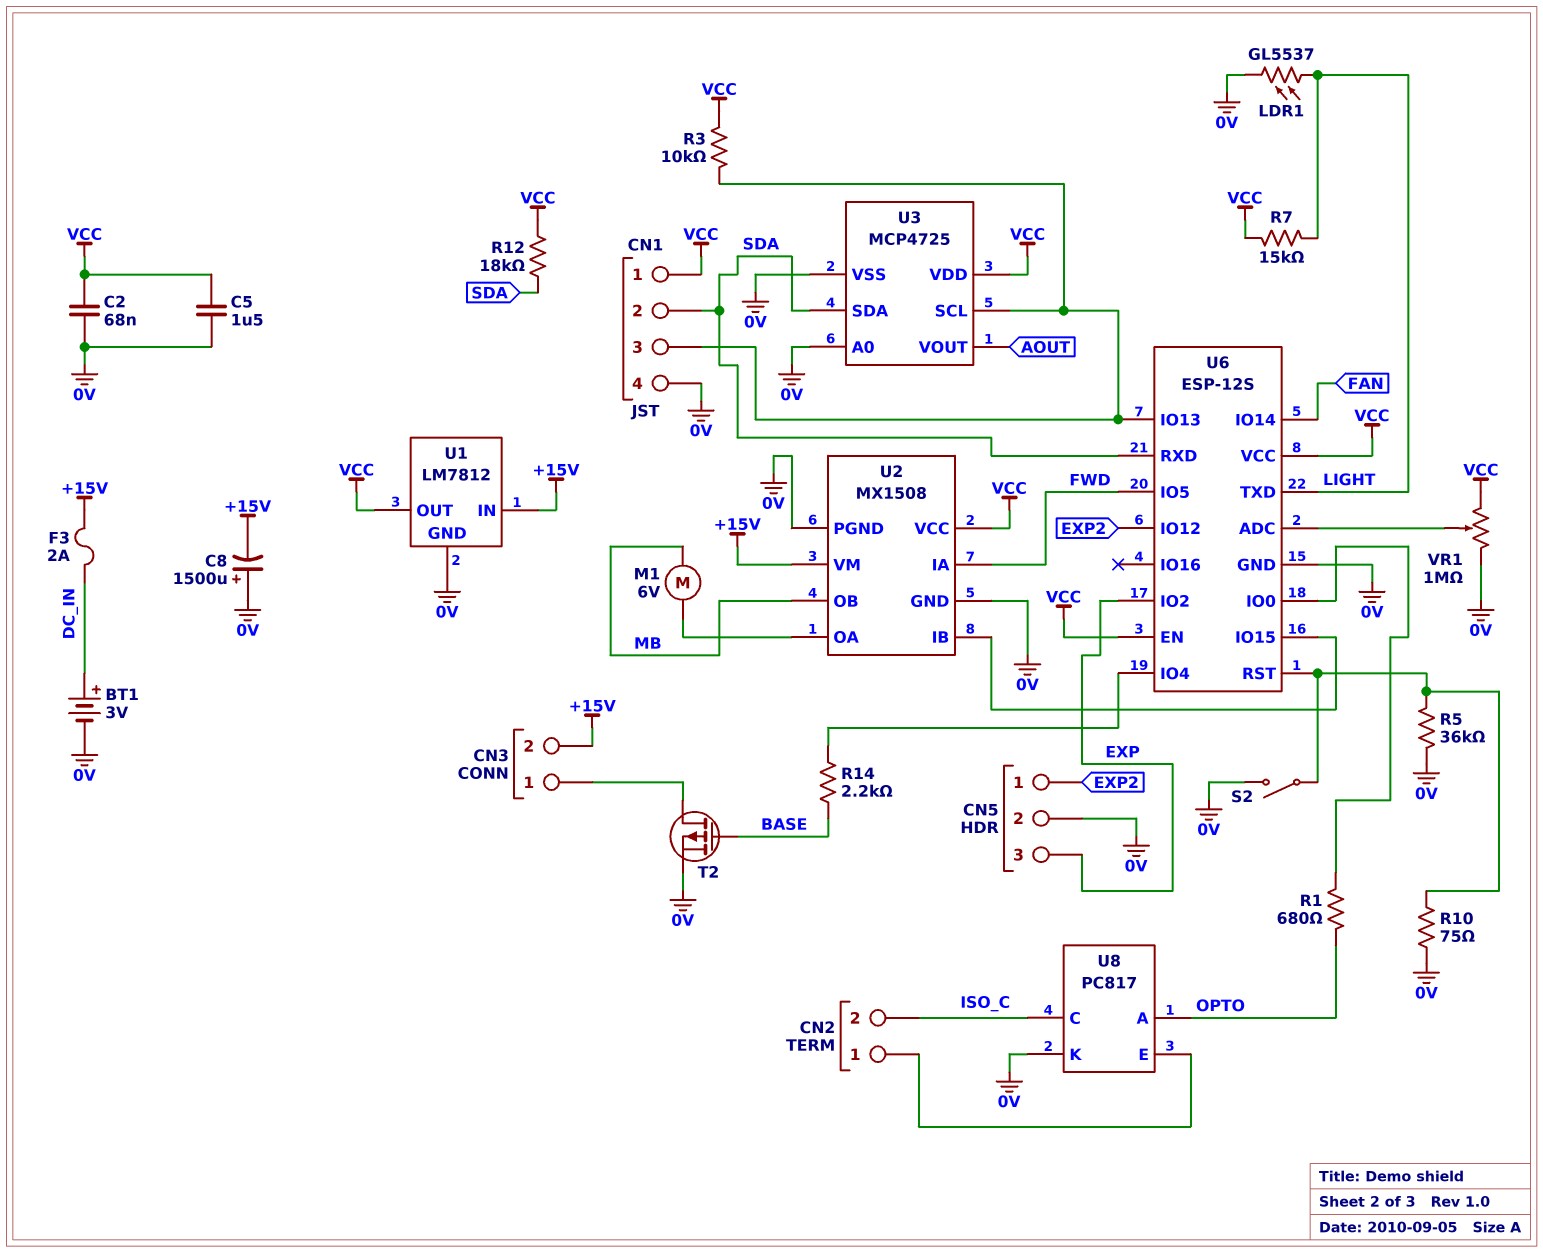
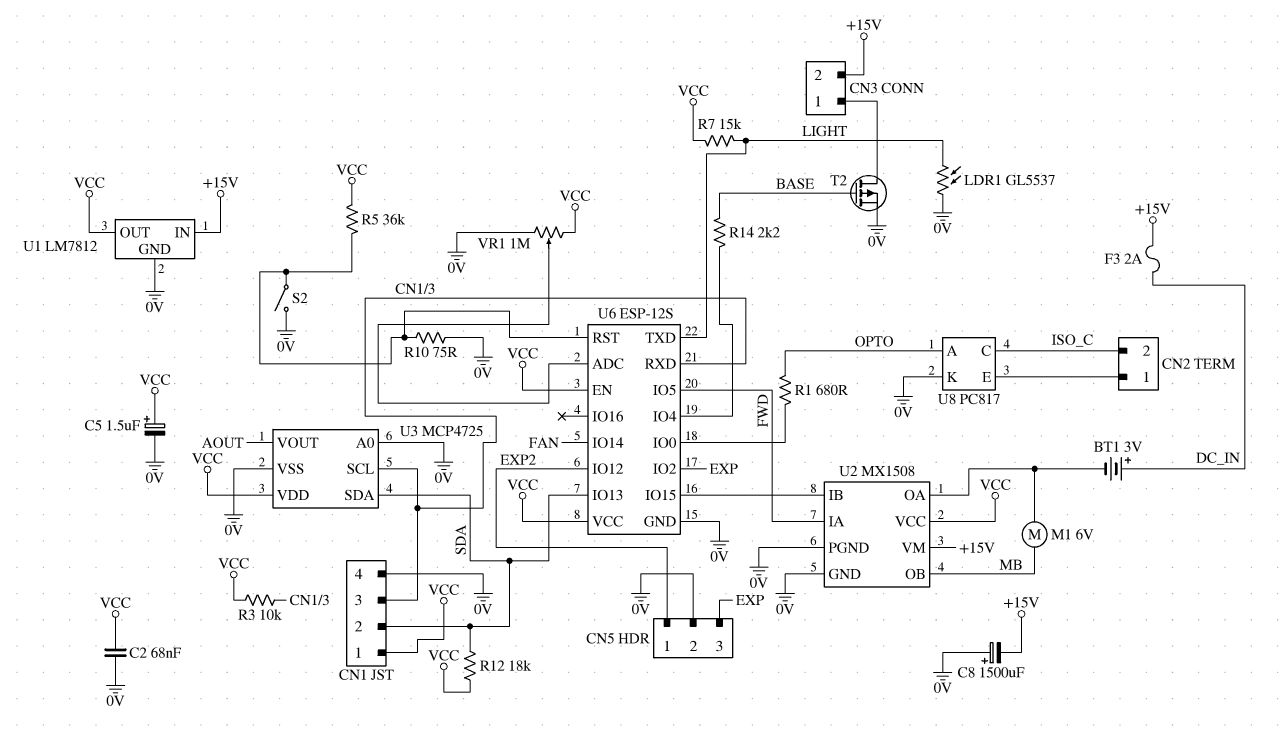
BT1: 3V (plus DC_IN, minus 0V) -> 3V (plus DC_IN, minus U2/OA)
C5: 1.5uF (0V, VCC) -> 1.5uF (plus VCC, minus 0V)
R5: 36k (0V, U6/RST) -> 36k (U6/RST, VCC)
U6 pin IO13: CN1/3 -> SDA
U6 pin RXD: SDA -> CN1/3

